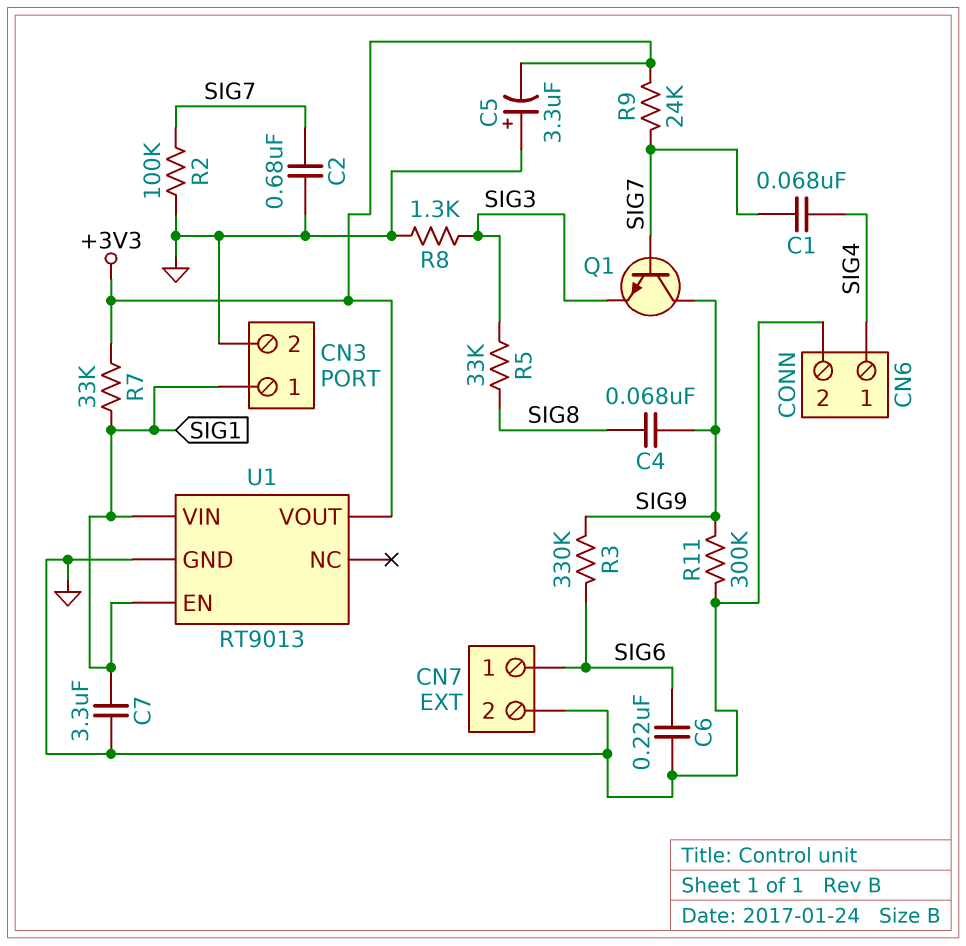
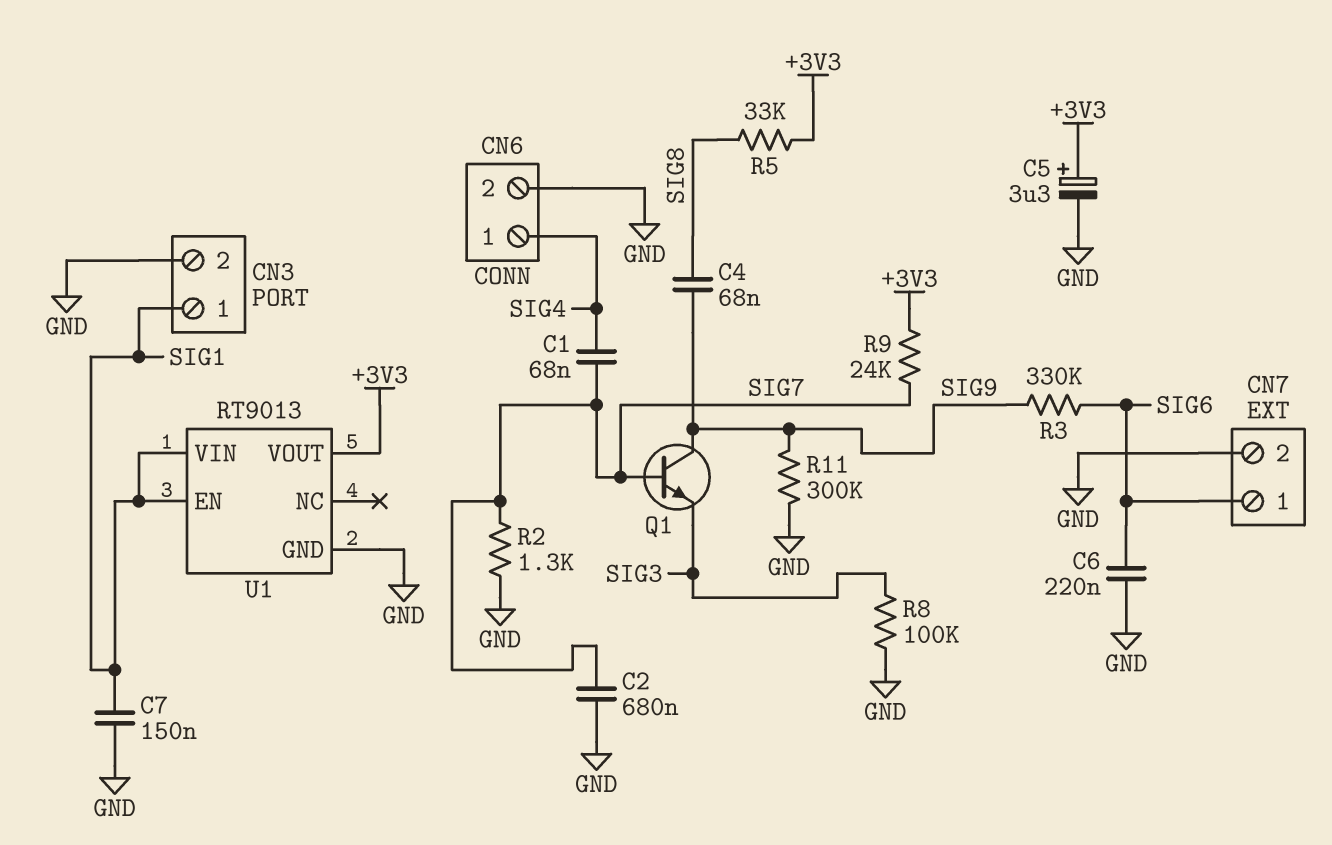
C5: 3.3uF (plus GND, minus +3V3) -> 3.3uF (plus +3V3, minus GND)
C7: 3.3uF (GND, SIG1) -> 150nF (GND, SIG1)
R2: 100k (GND, SIG7) -> 1.3k (GND, SIG7)
R5: 33k (SIG3, SIG8) -> 33k (+3V3, SIG8)
R7: 33k (+3V3, SIG1) -> none
R8: 1.3k (GND, SIG3) -> 100k (GND, SIG3)

